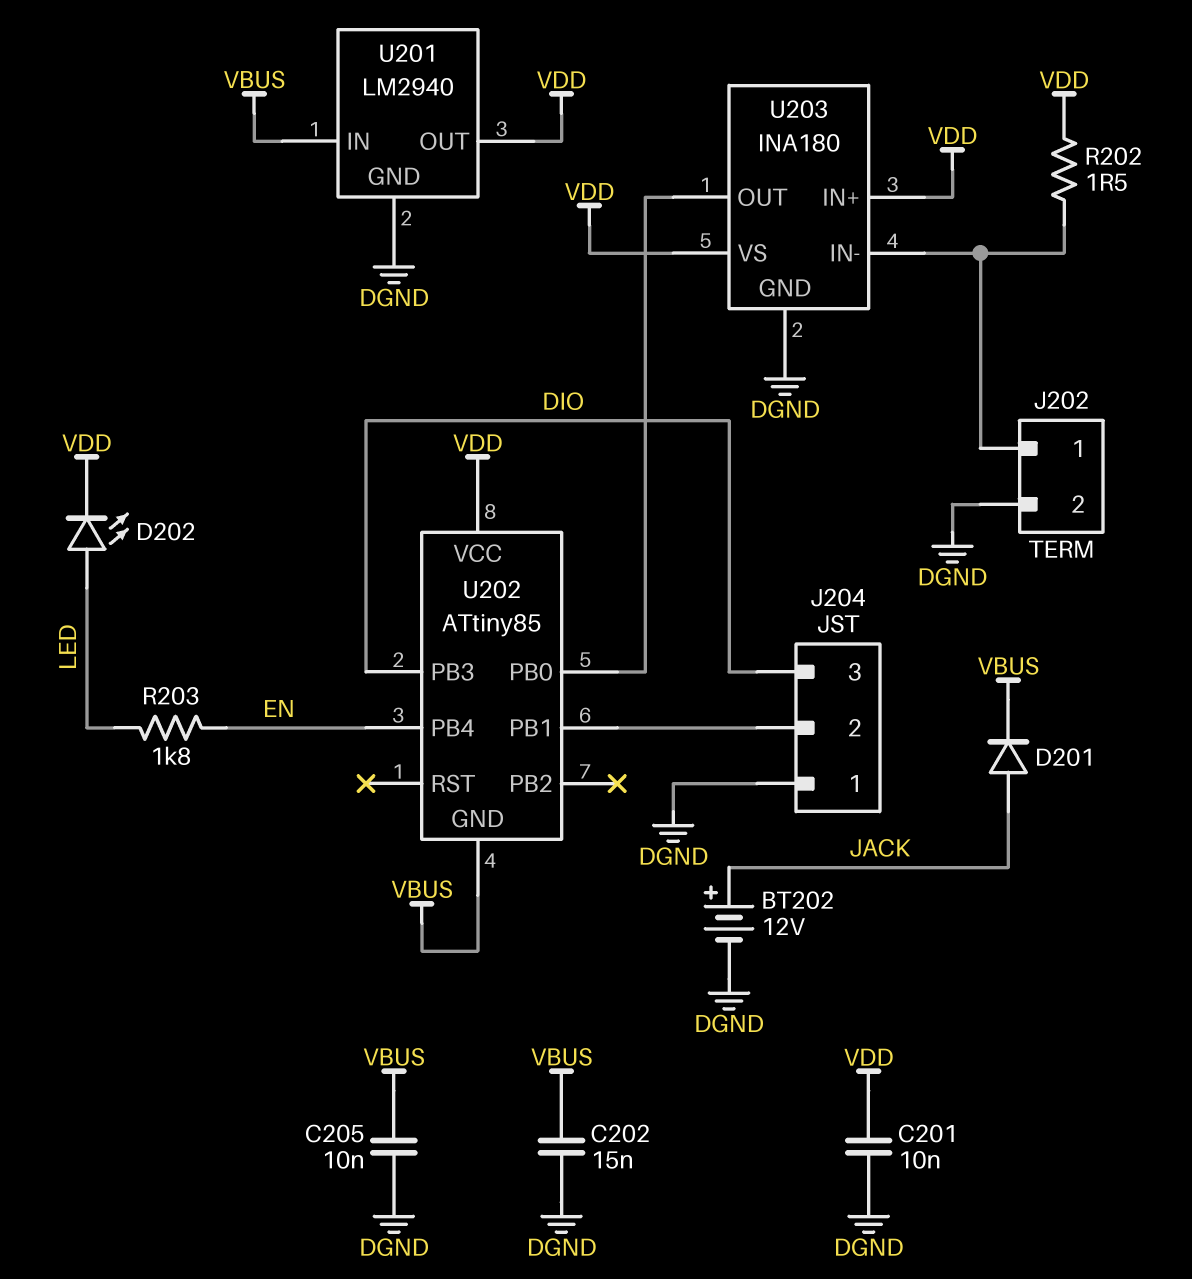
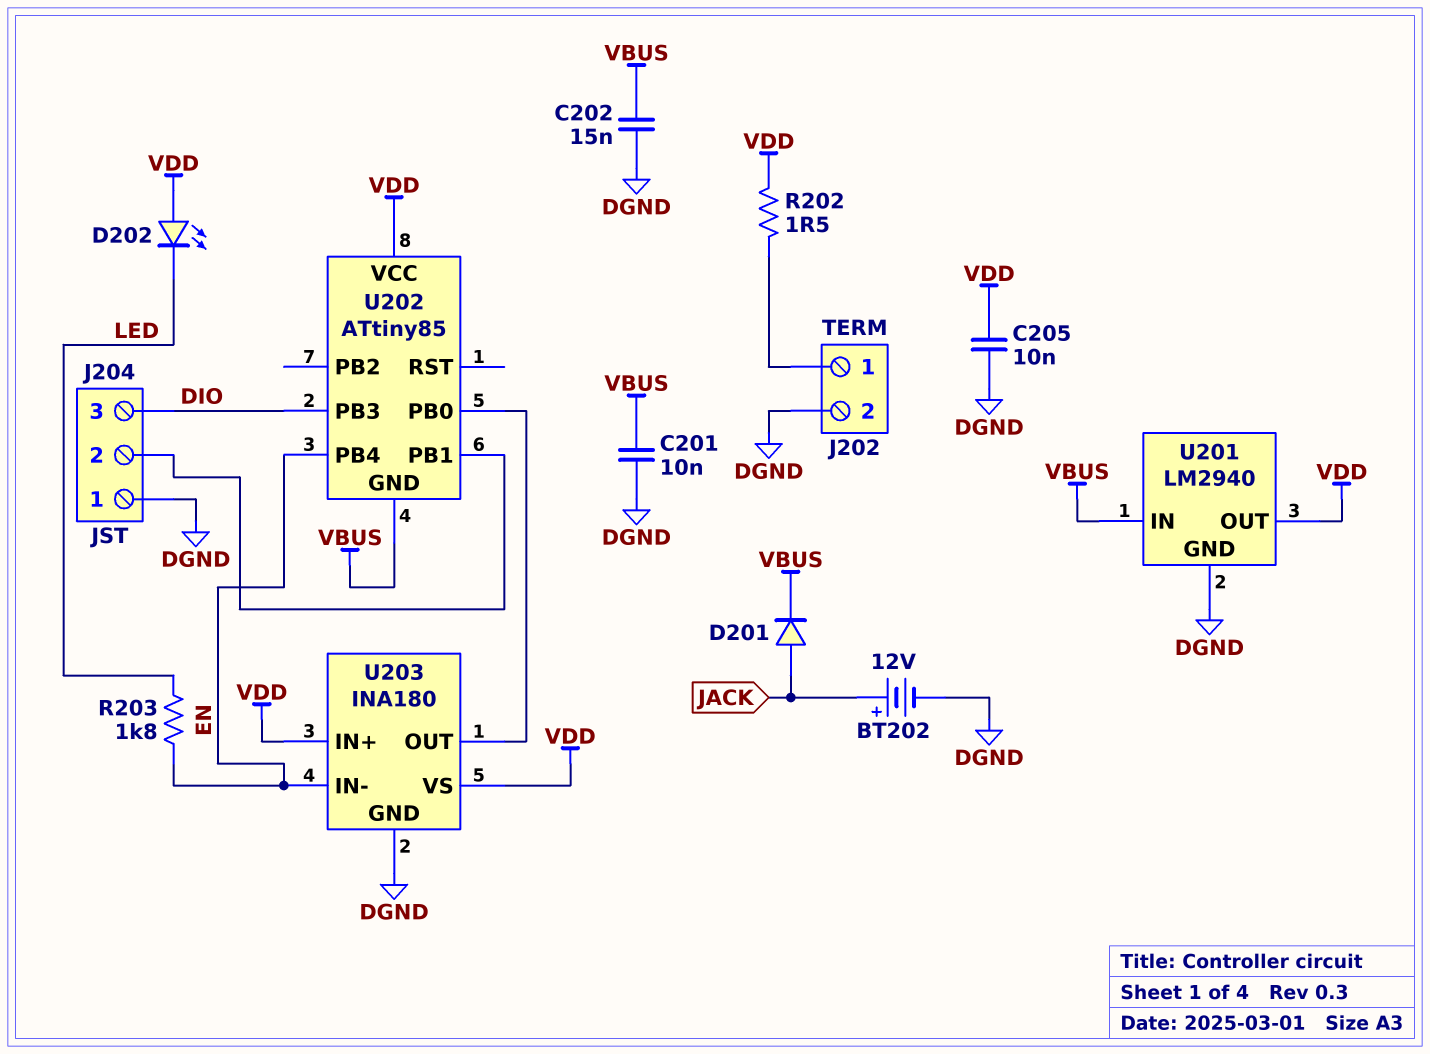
C201: 10nF (DGND, VDD) -> 10nF (DGND, VBUS)
C205: 10nF (DGND, VBUS) -> 10nF (DGND, VDD)
D202: LED (A LED, K VDD) -> LED (A VDD, K LED)
U203 pin IN-: J202/1 -> EN

